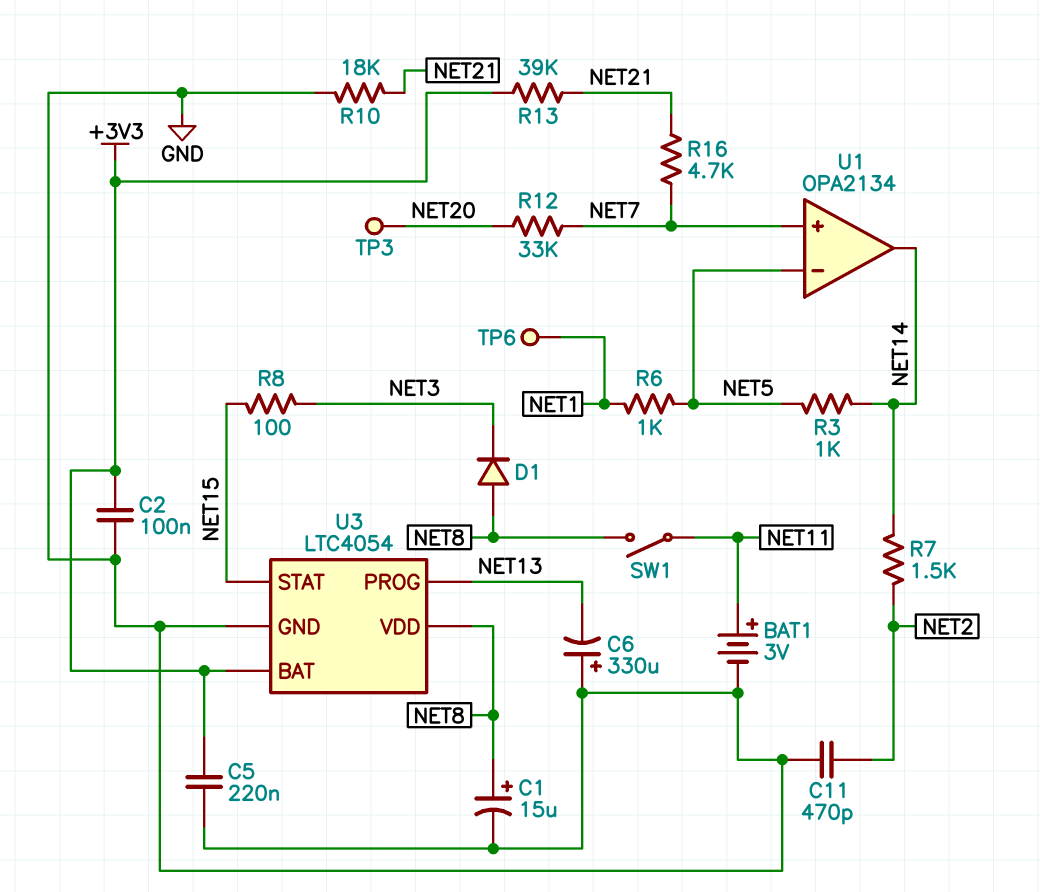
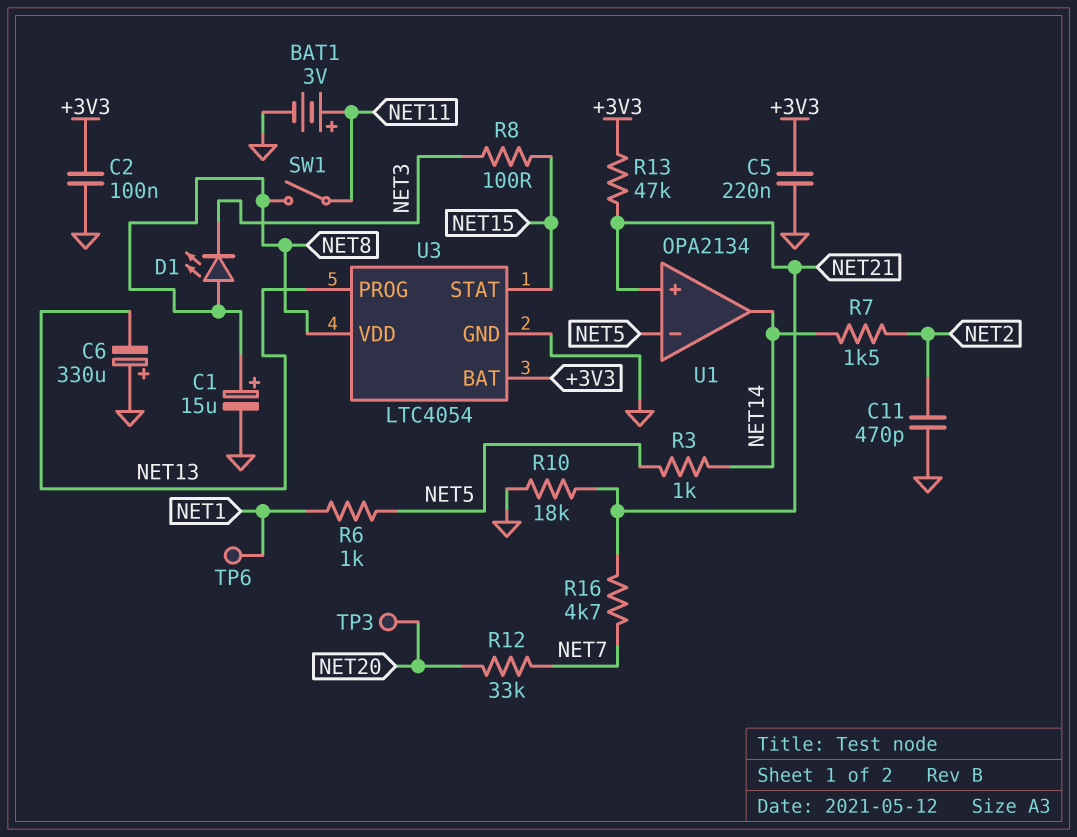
D1: diode (A NET8, K NET3) -> LED (A NET8, K NET3)
R13: 39k (+3V3, NET21) -> 47k (+3V3, NET21)
U1 pin in+: NET7 -> NET21

